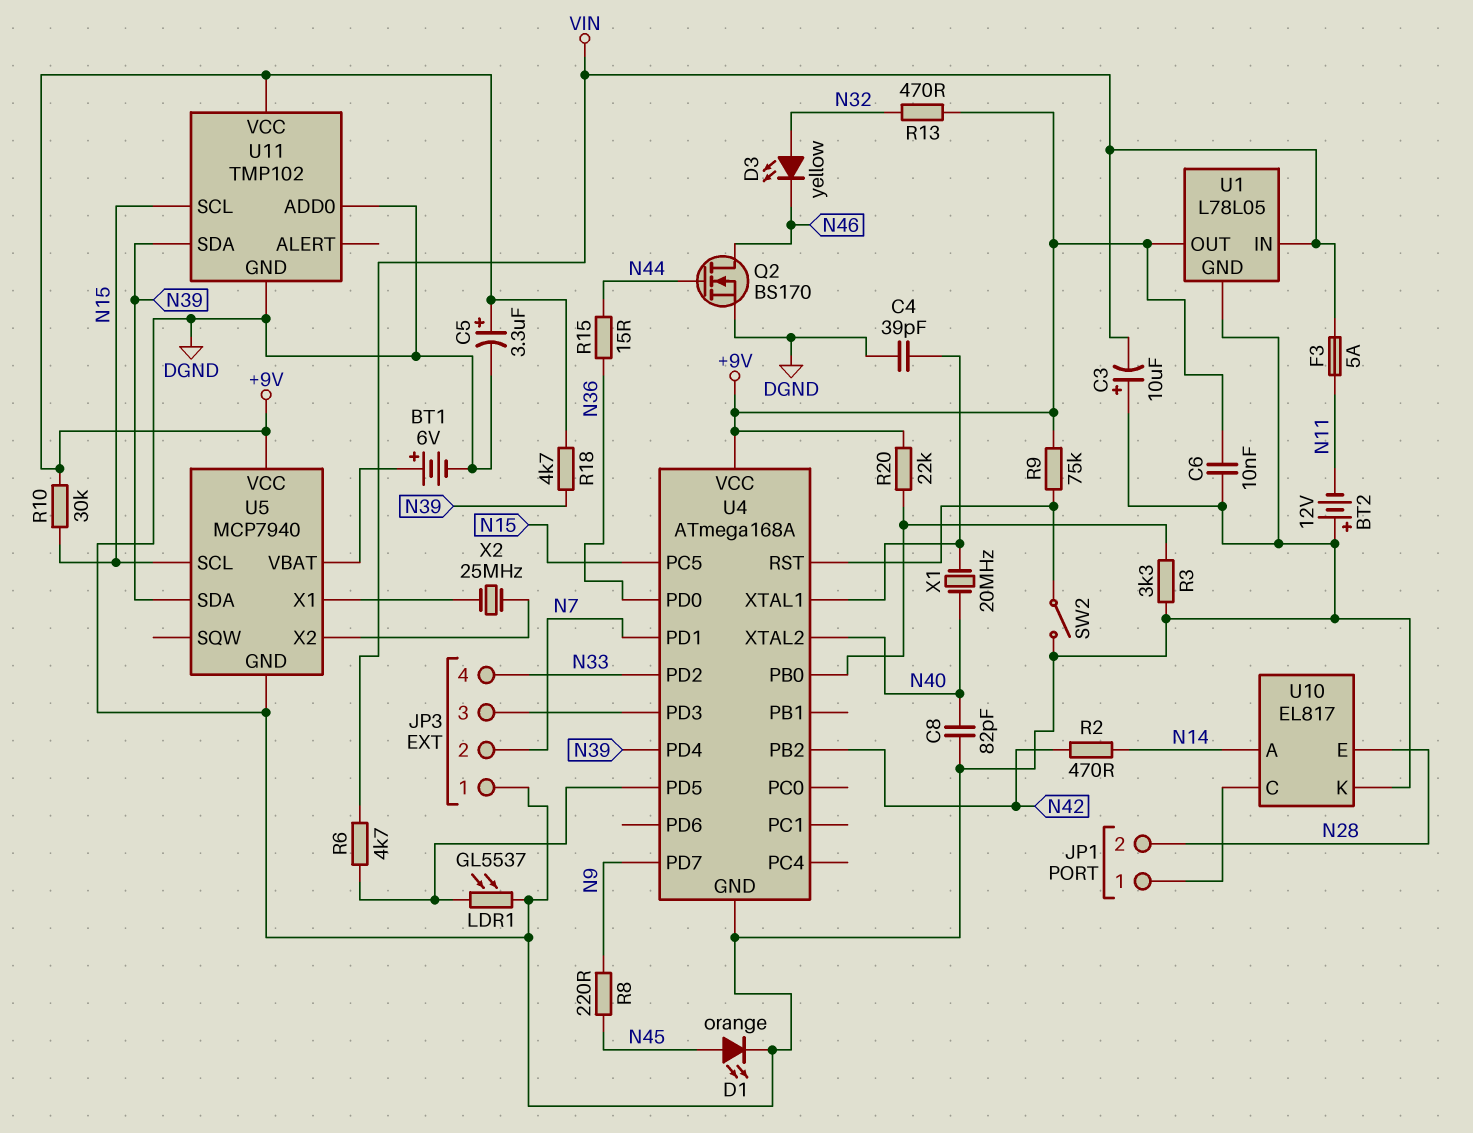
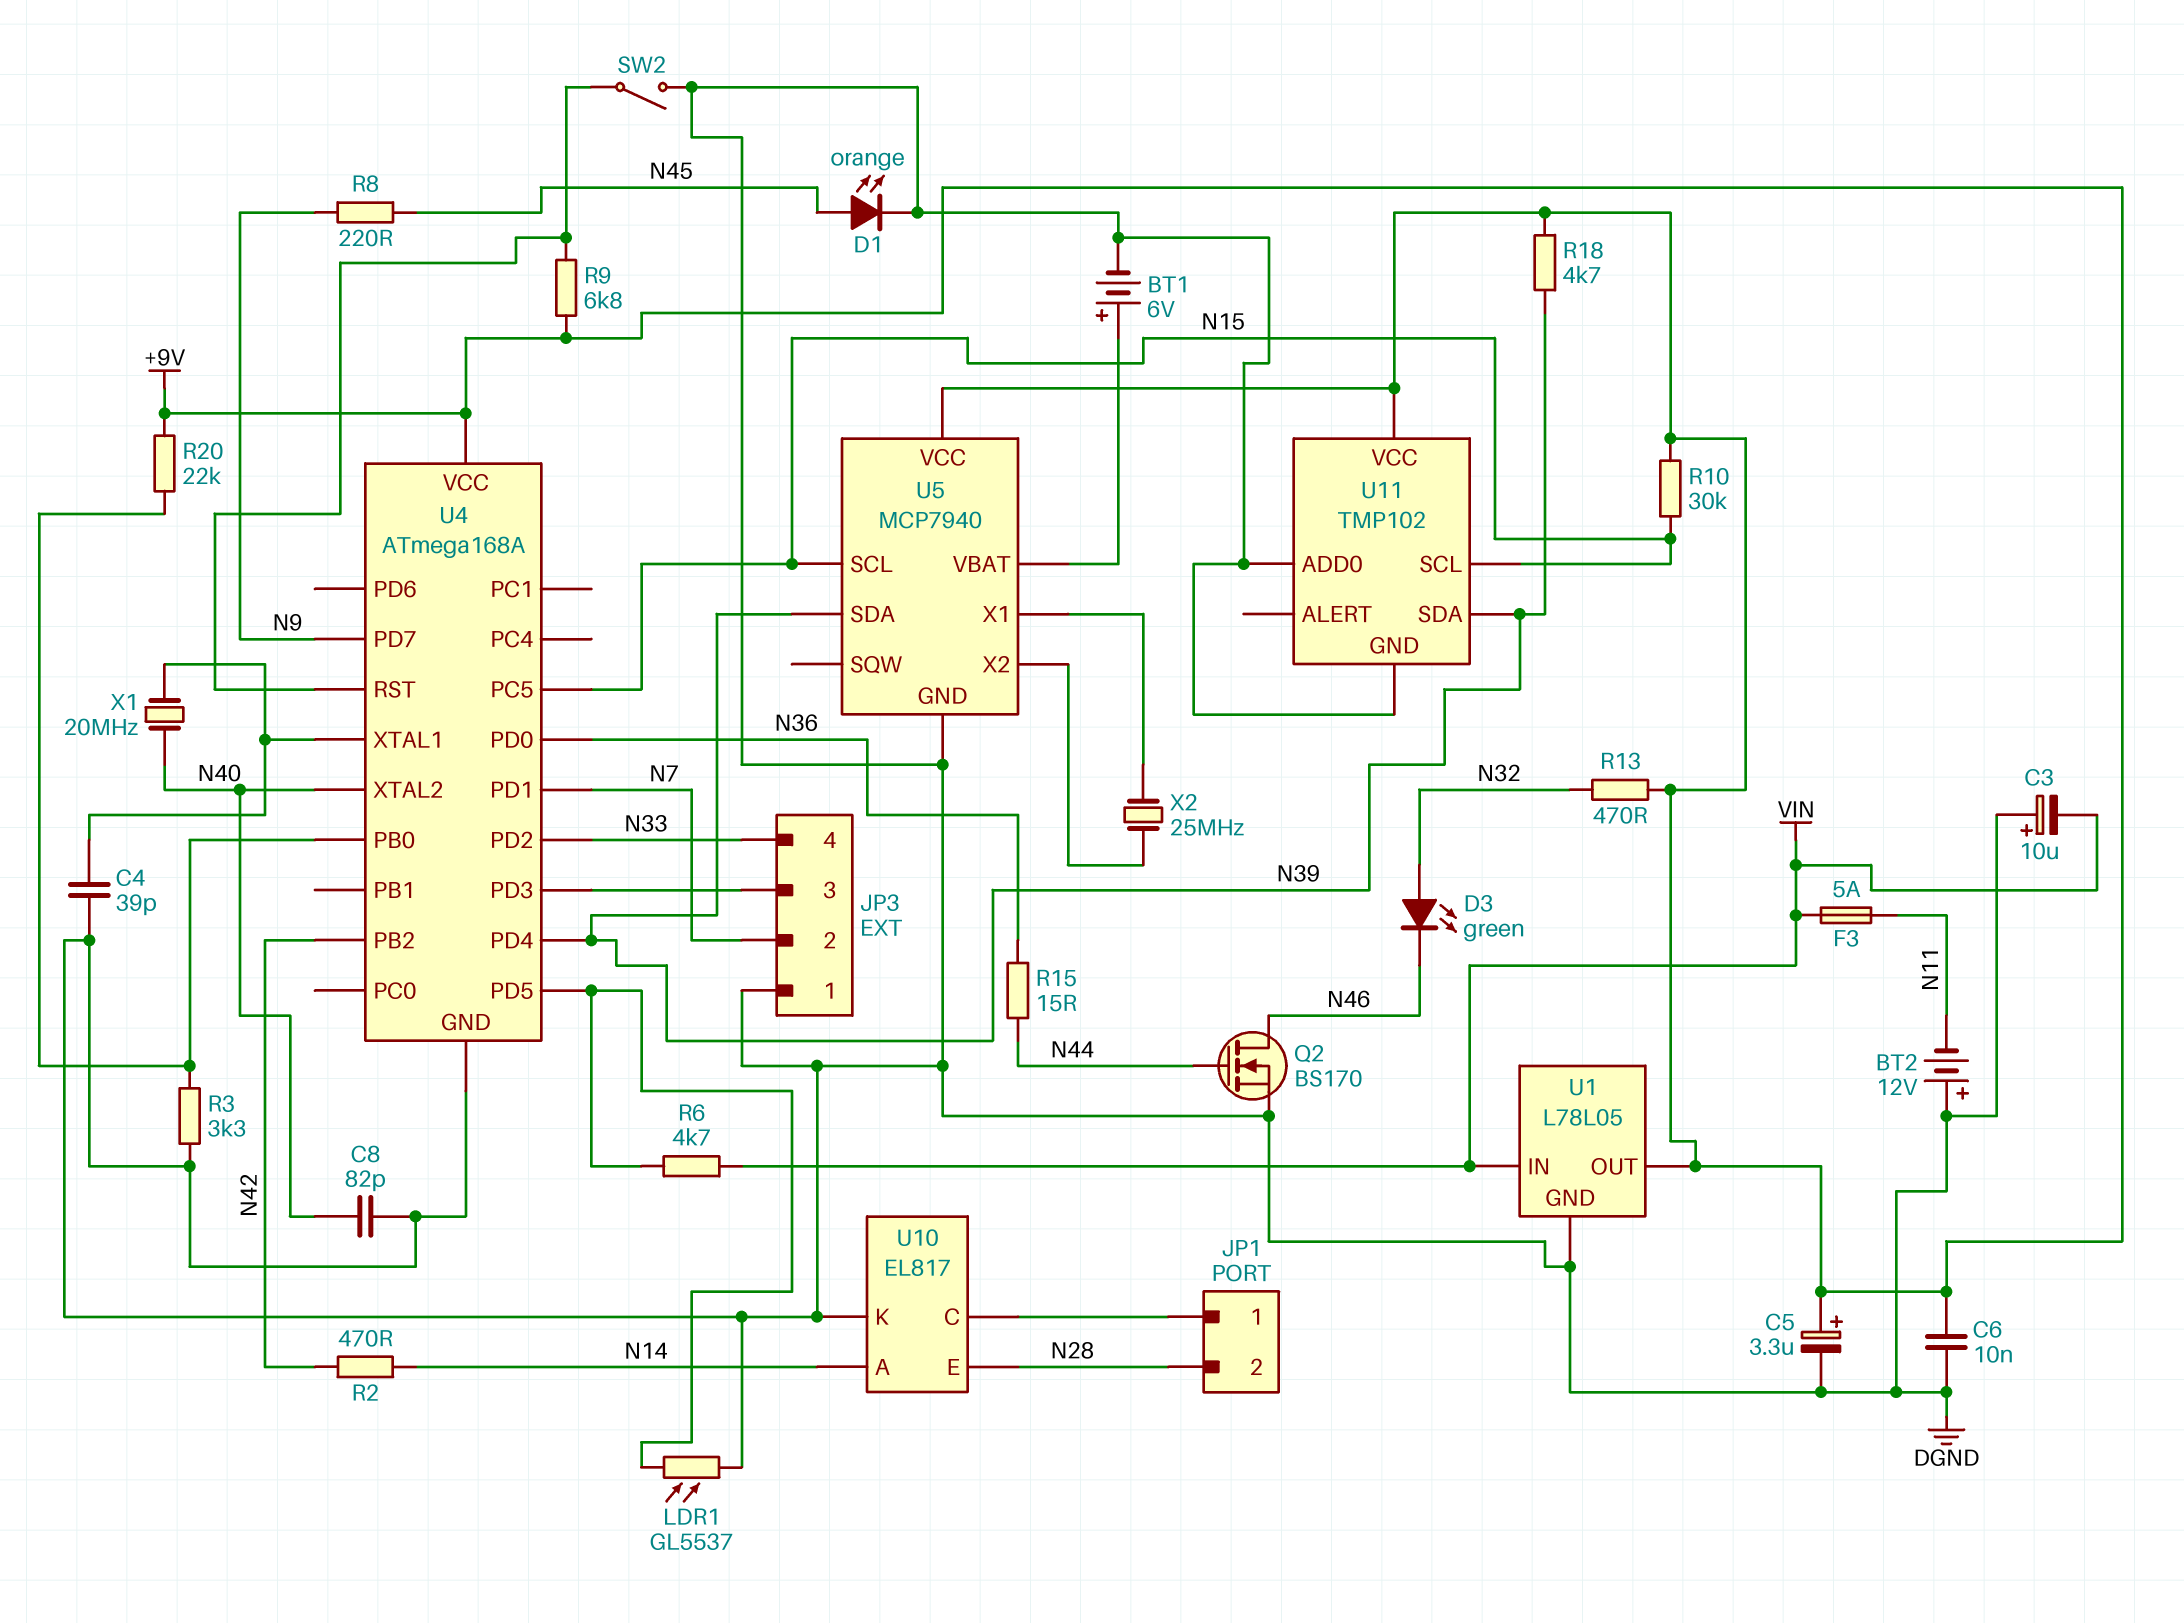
D3: LED yellow (A N32, K N46) -> LED green (A N32, K N46)
R9: 75k (+9V, U4/RST) -> 6.8k (+9V, U4/RST)

